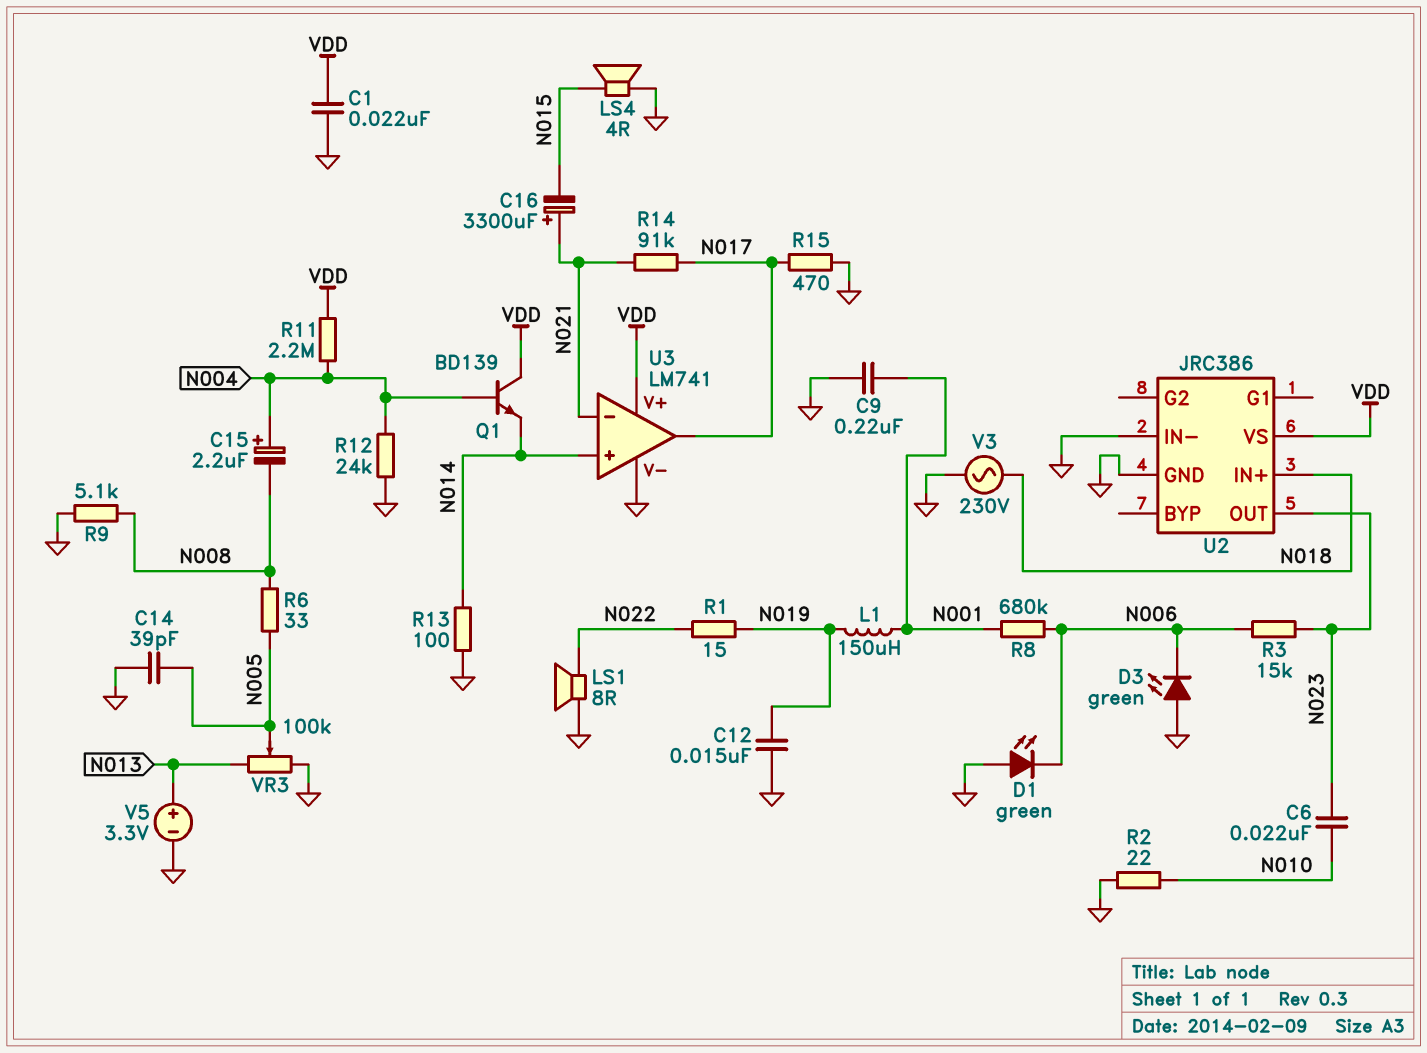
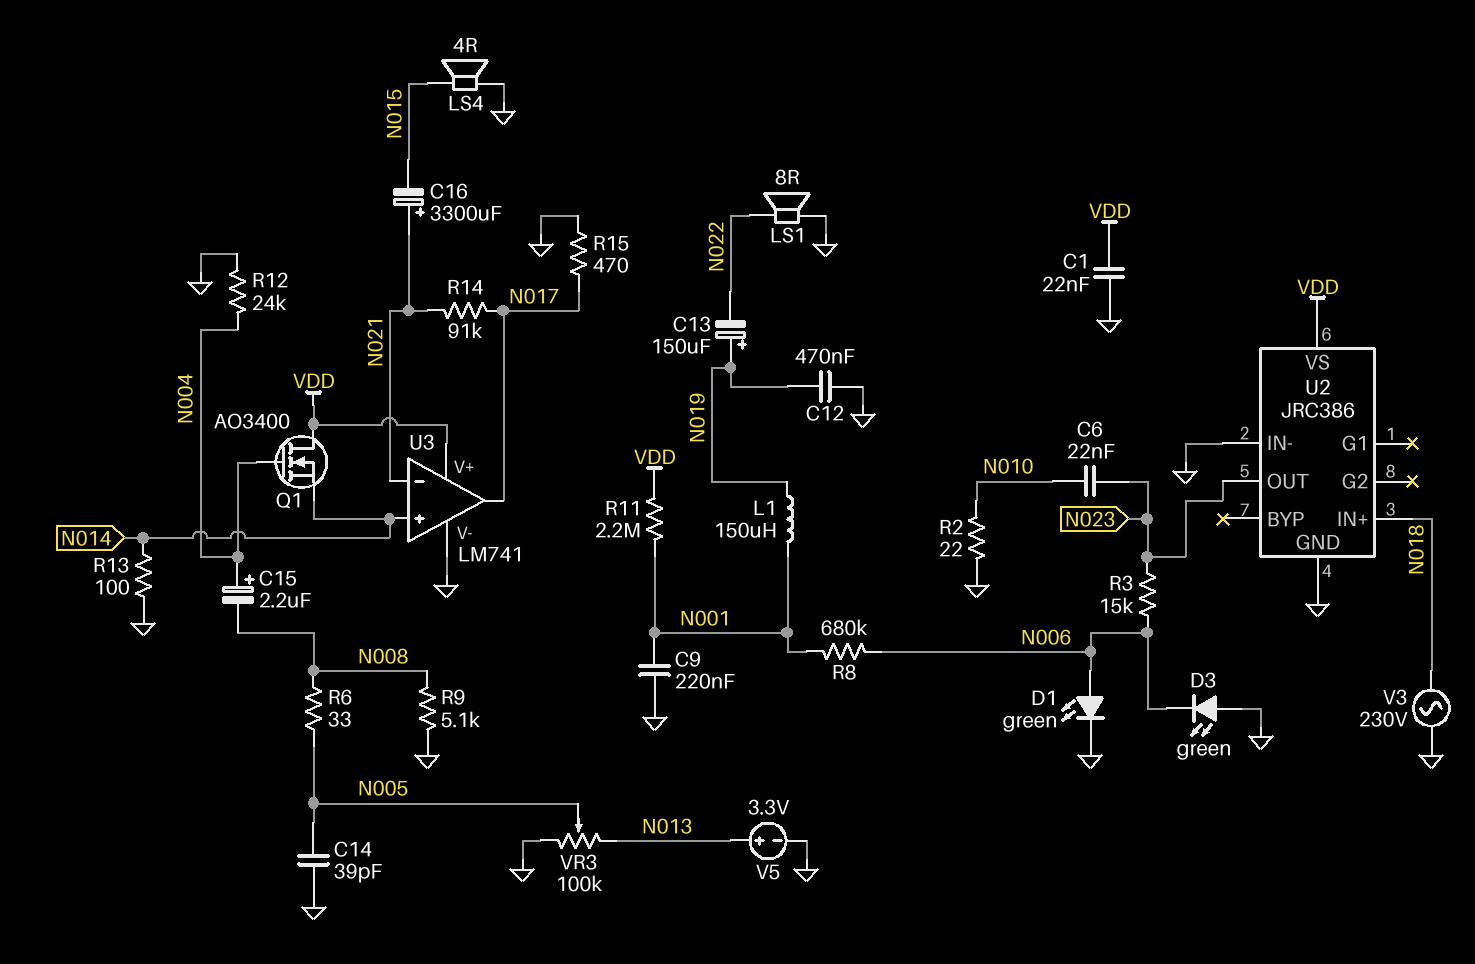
C12: 15nF (GND, N019) -> 470nF (GND, N019)
C13: none -> 150uF (plus N019, minus N022)
D1: LED green (A GND, K N006) -> LED green (A N006, K GND)
Q1: NPN BD139 (B N004, C VDD, E N014) -> NMOS AO3400 (G N004, D VDD, S N014)
R1: 15 (N019, N022) -> none
R11: 2.2M (N004, VDD) -> 2.2M (N001, VDD)

